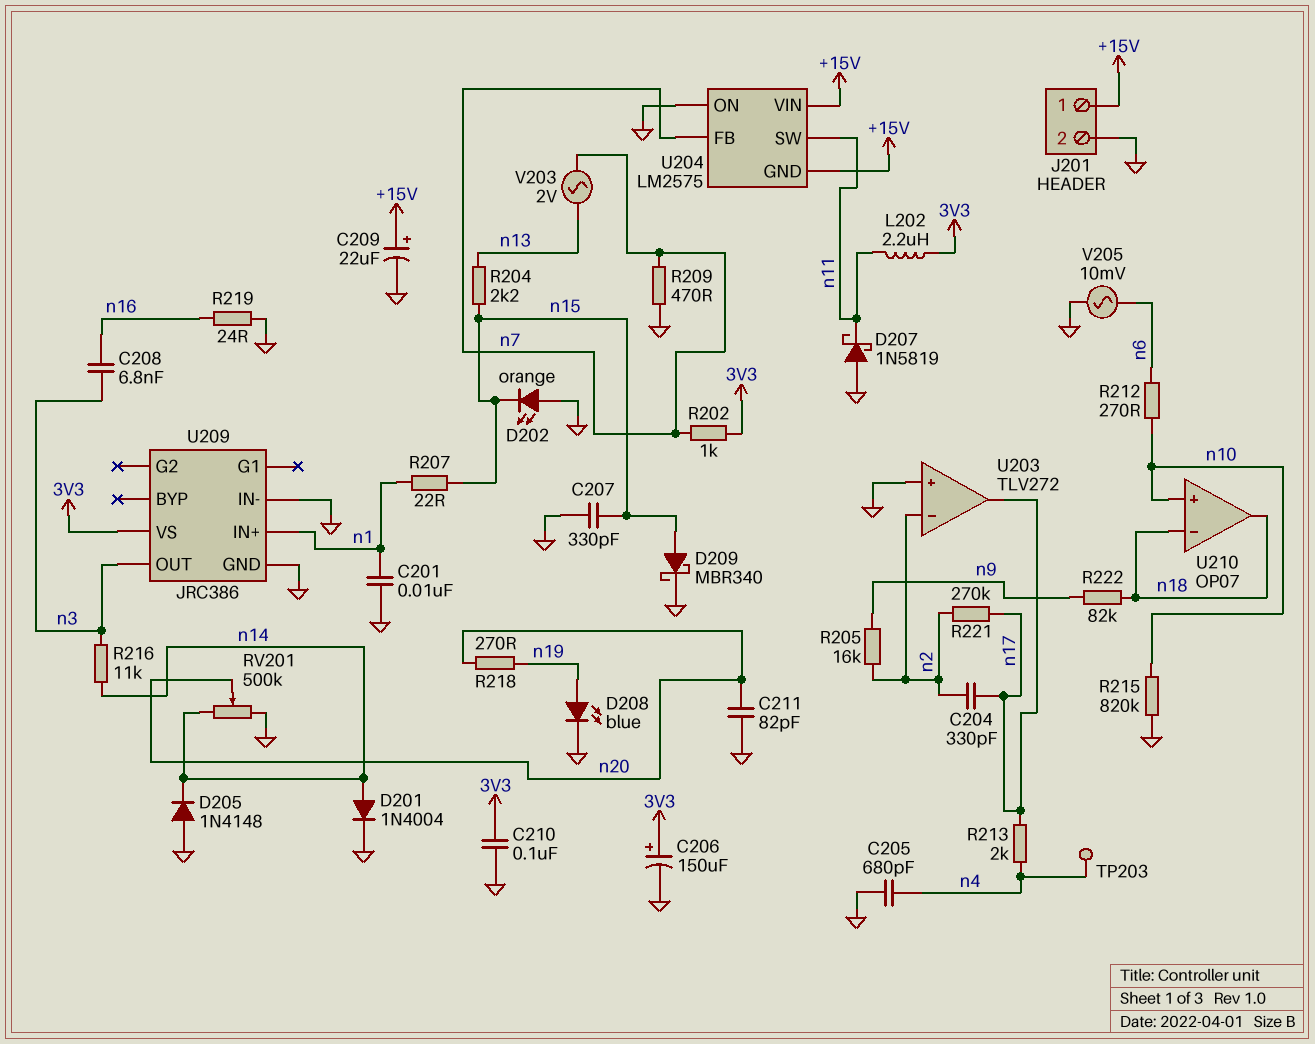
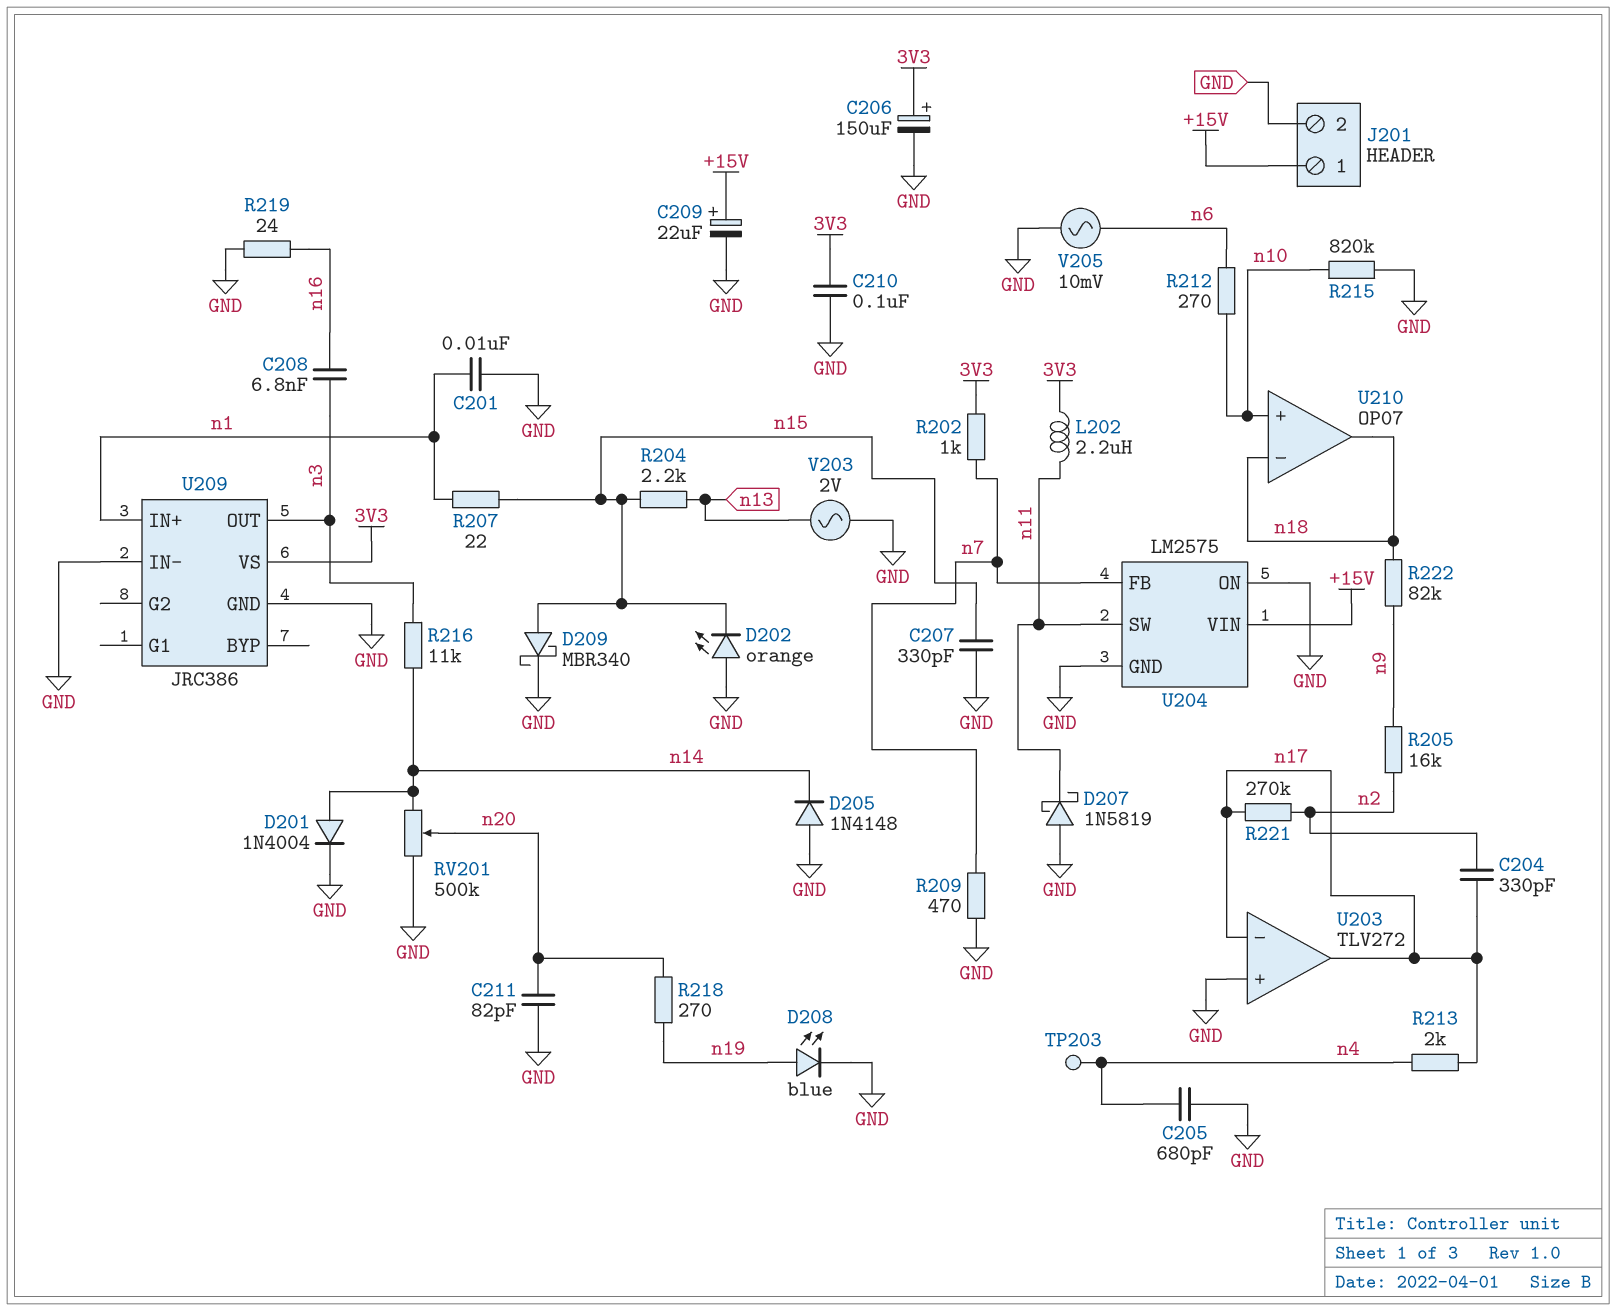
U203 pin in-: n2 -> n17
U204 pin GND: +15V -> GND
V203: AC 2V (n7, n13) -> AC 2V (GND, n13)

